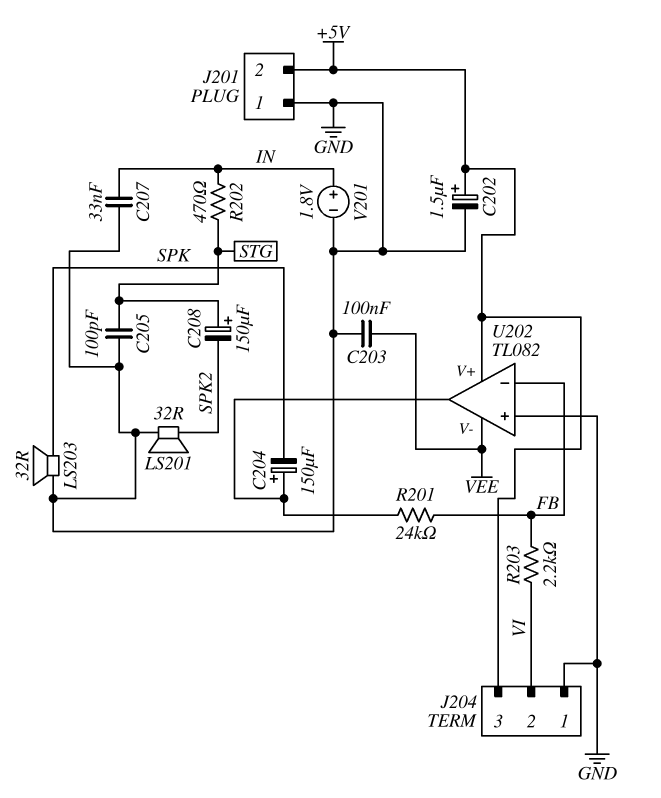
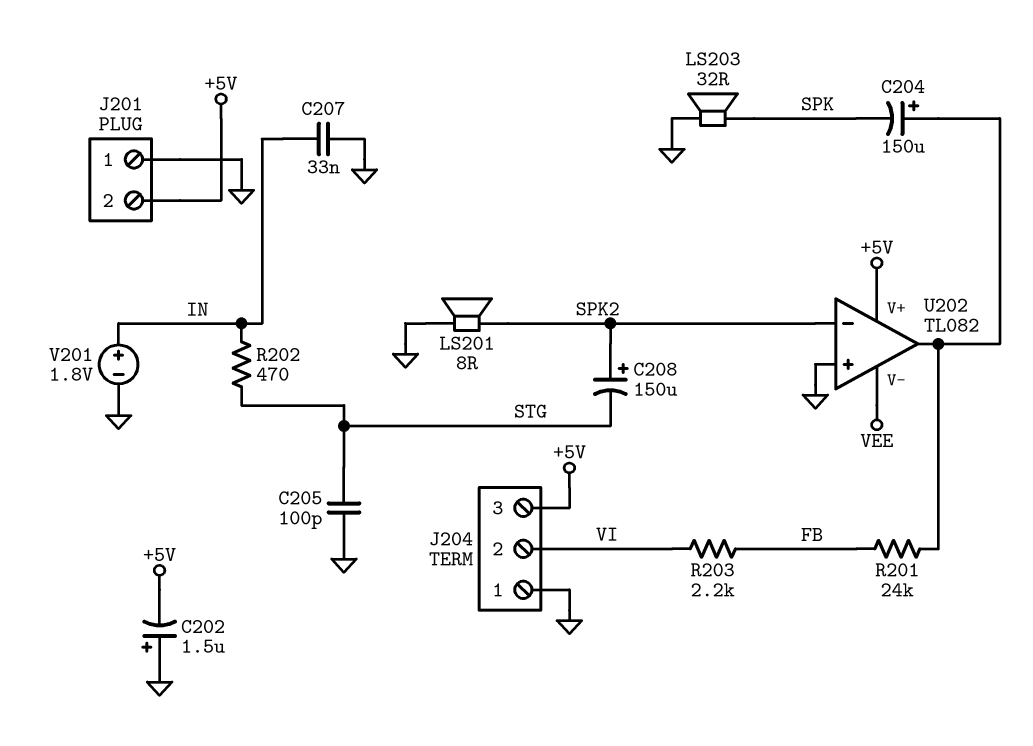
C202: 1.5uF (plus +5V, minus GND) -> 1.5uF (plus GND, minus +5V)
C203: 100nF (GND, VEE) -> none
C208: 150uF (plus STG, minus SPK2) -> 150uF (plus SPK2, minus STG)
LS201: speaker 32R (GND, SPK2) -> speaker 8R (GND, SPK2)
U202 pin in-: FB -> SPK2

